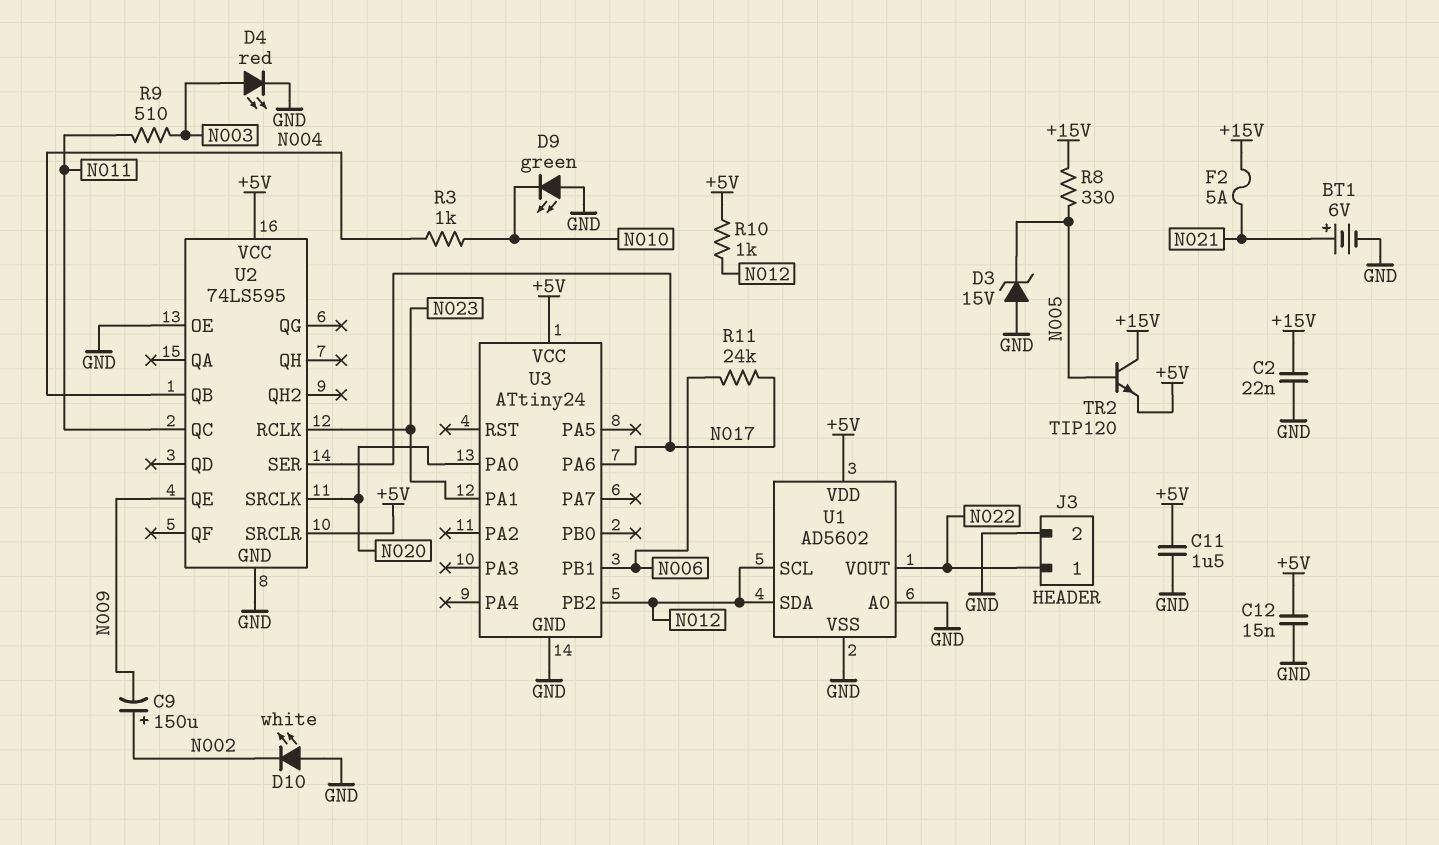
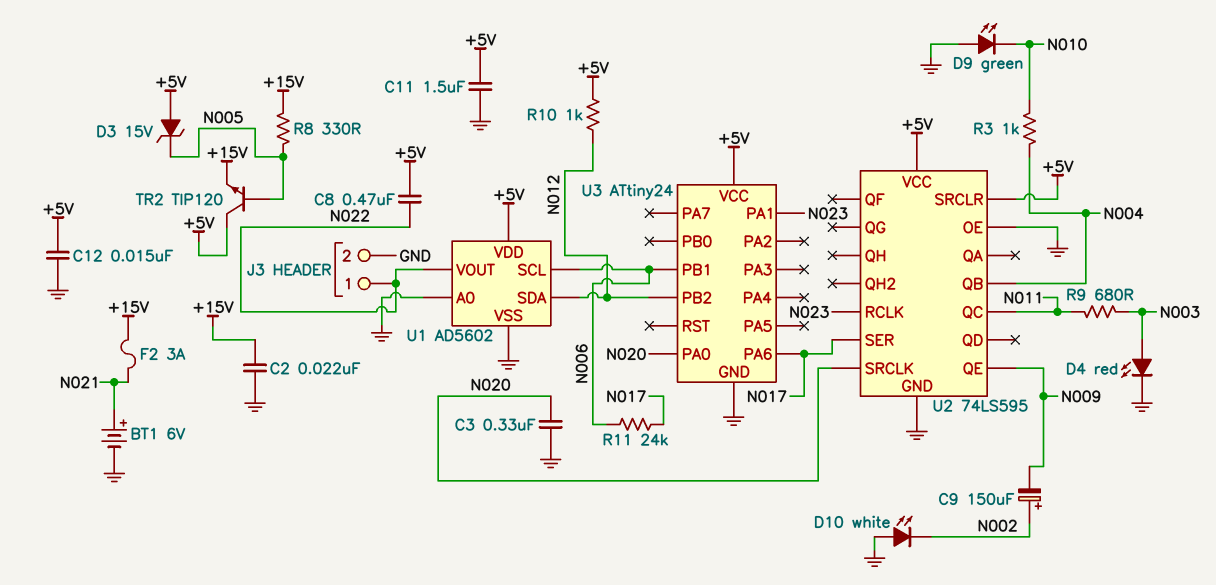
C3: none -> 330nF (GND, N020)
C8: none -> 470nF (+5V, N022)
D3: zener 15V (A GND, K N005) -> zener 15V (A +5V, K N005)
F2: 5A (+15V, N021) -> 3A (+15V, N021)
R9: 510 (N003, N011) -> 680 (N003, N011)
TR2: NPN TIP120 (B N005, C +15V, E +5V) -> NPN TIP120 (B N005, C +5V, E +15V)
U1 pin SCL: N012 -> N006

